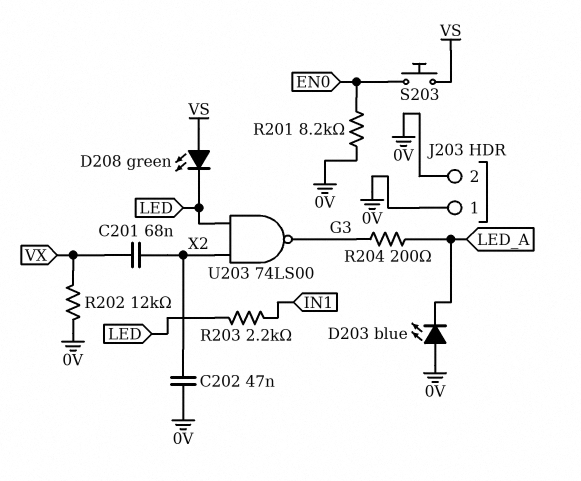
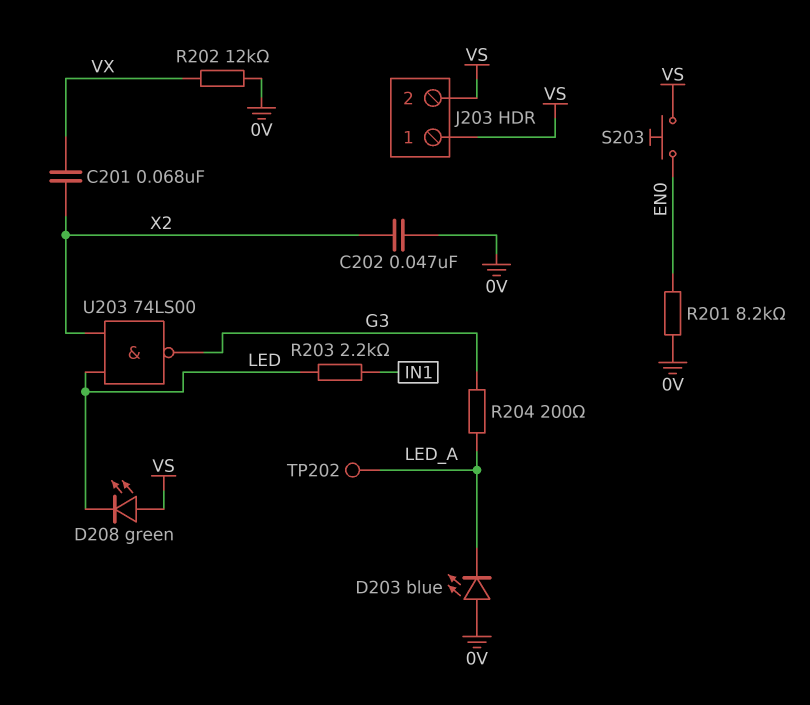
J203 pin 1: 0V -> VS
J203 pin 2: 0V -> VS
TP202: none -> test point (LED_A)

